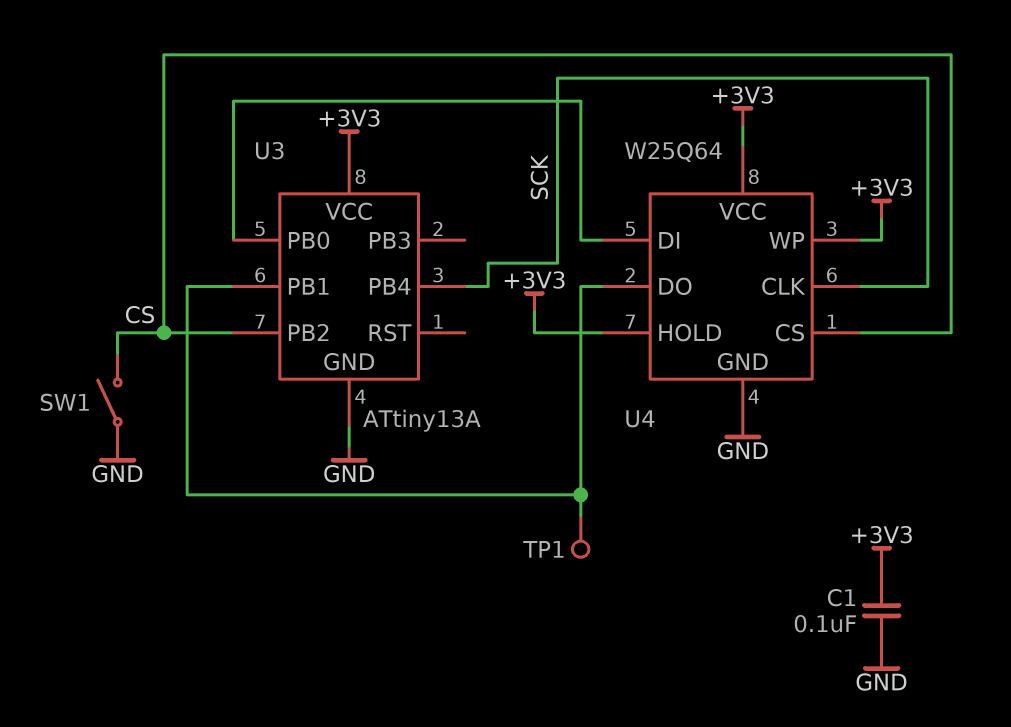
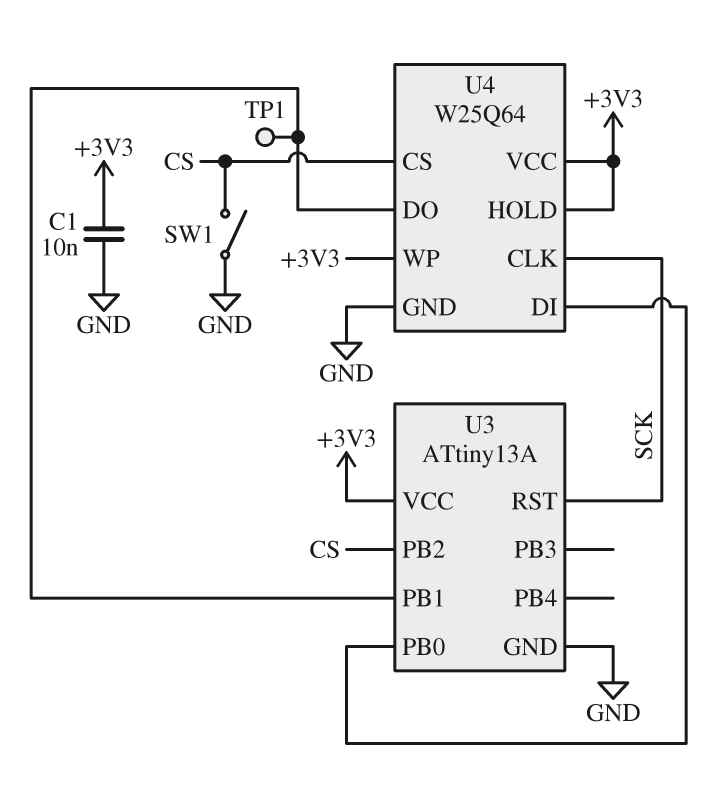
C1: 100nF (+3V3, GND) -> 10nF (+3V3, GND)
U3 pin PB4: SCK -> none
U3 pin RST: none -> SCK

